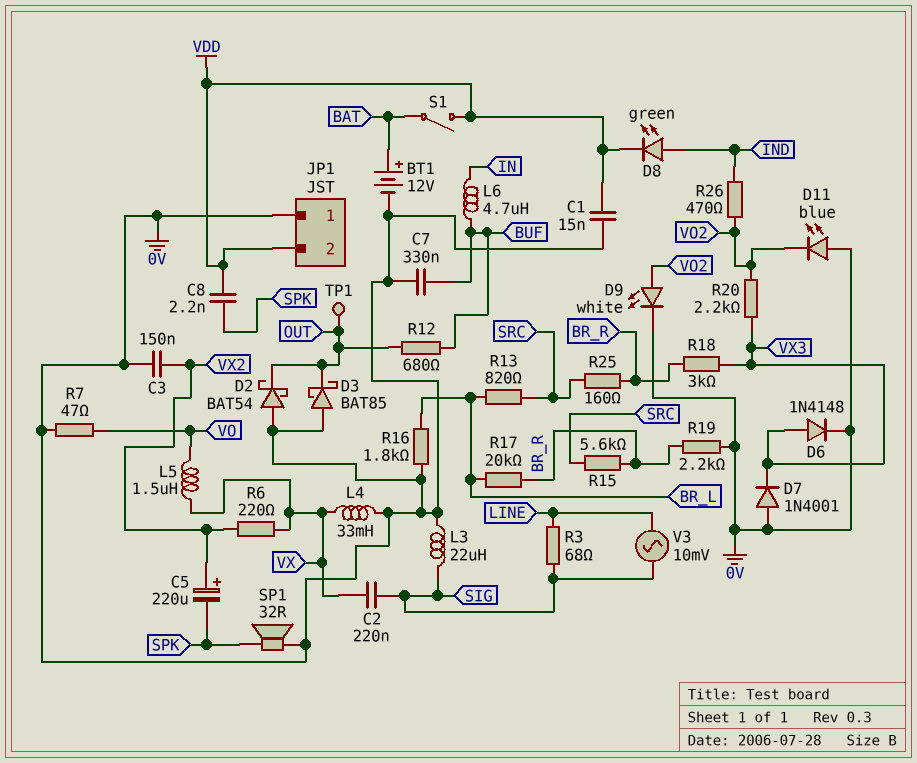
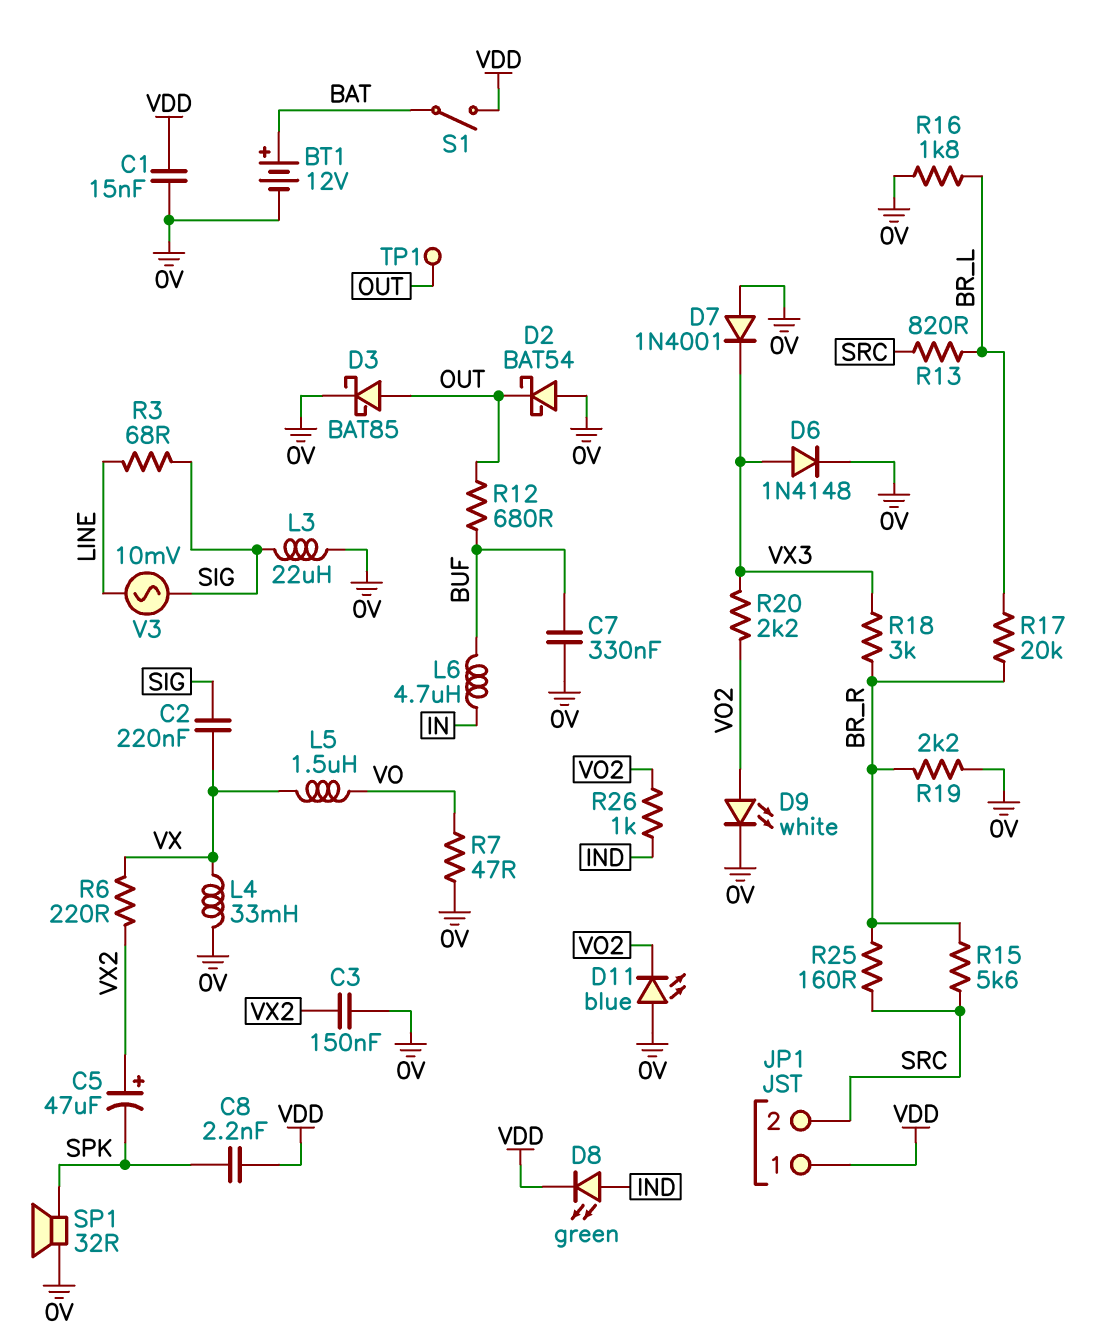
C5: 220uF (plus VX2, minus SPK) -> 47uF (plus VX2, minus SPK)
D3: schottky BAT85 (A 0V, K OUT) -> schottky BAT85 (A OUT, K 0V)
JP1 pin 1: 0V -> VDD
JP1 pin 2: VDD -> SRC
R26: 470 (IND, VO2) -> 1k (IND, VO2)

